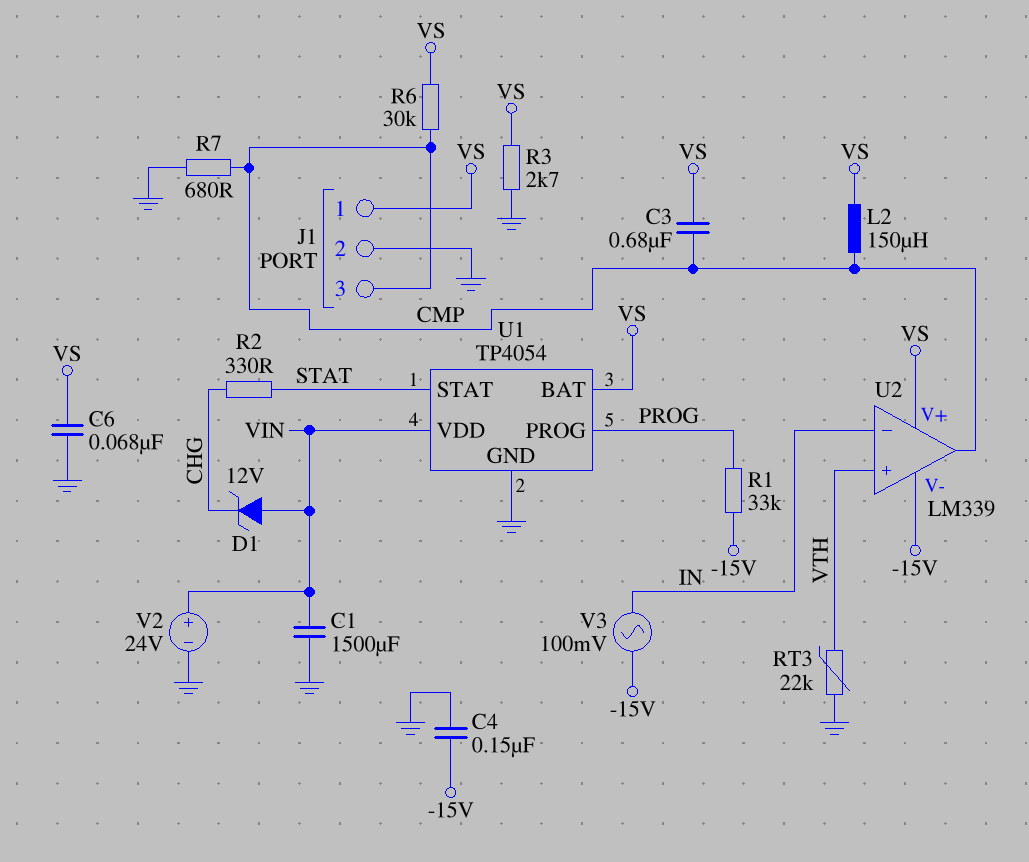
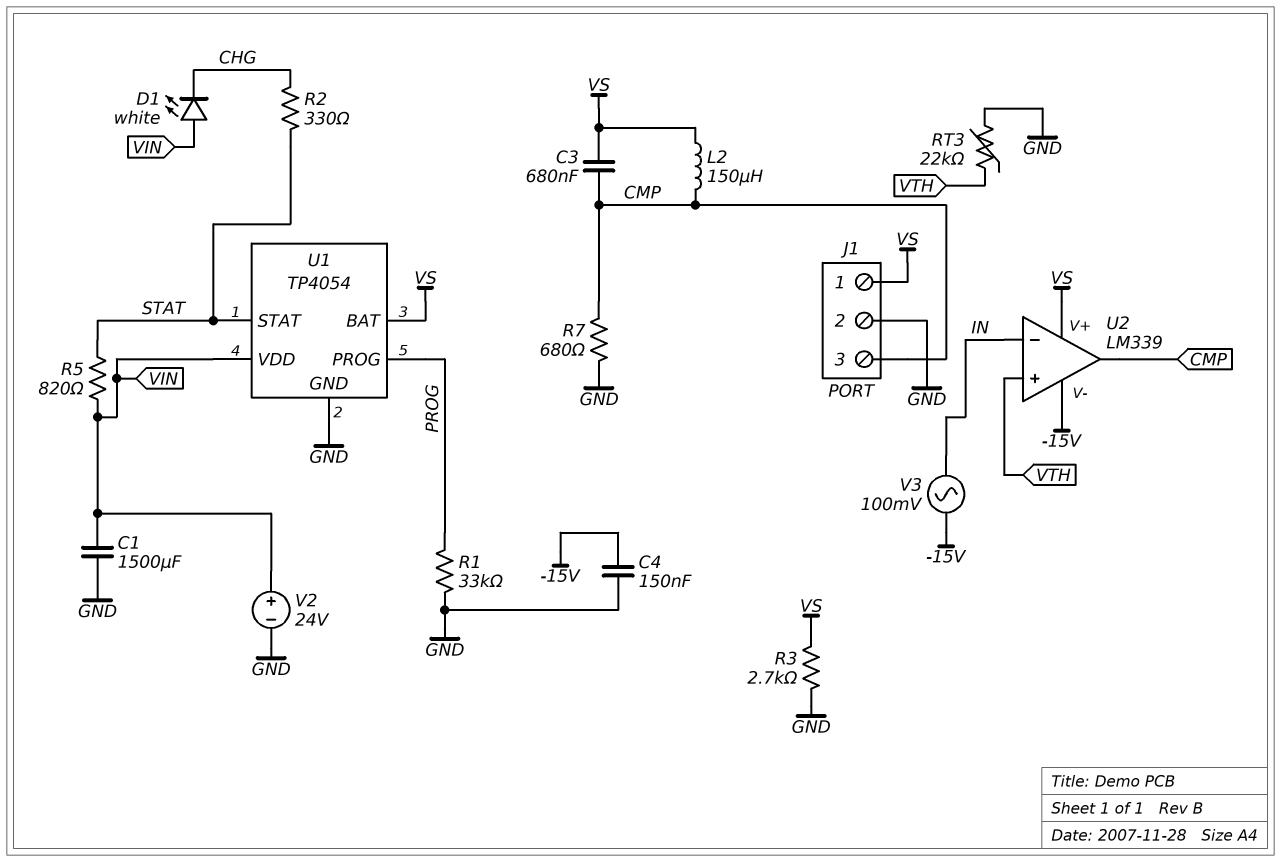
C6: 68nF (GND, VS) -> none
D1: zener 12V (A VIN, K CHG) -> LED white (A VIN, K CHG)
R1: 33k (-15V, PROG) -> 33k (GND, PROG)
R5: none -> 820 (STAT, VIN)
R6: 30k (CMP, VS) -> none

